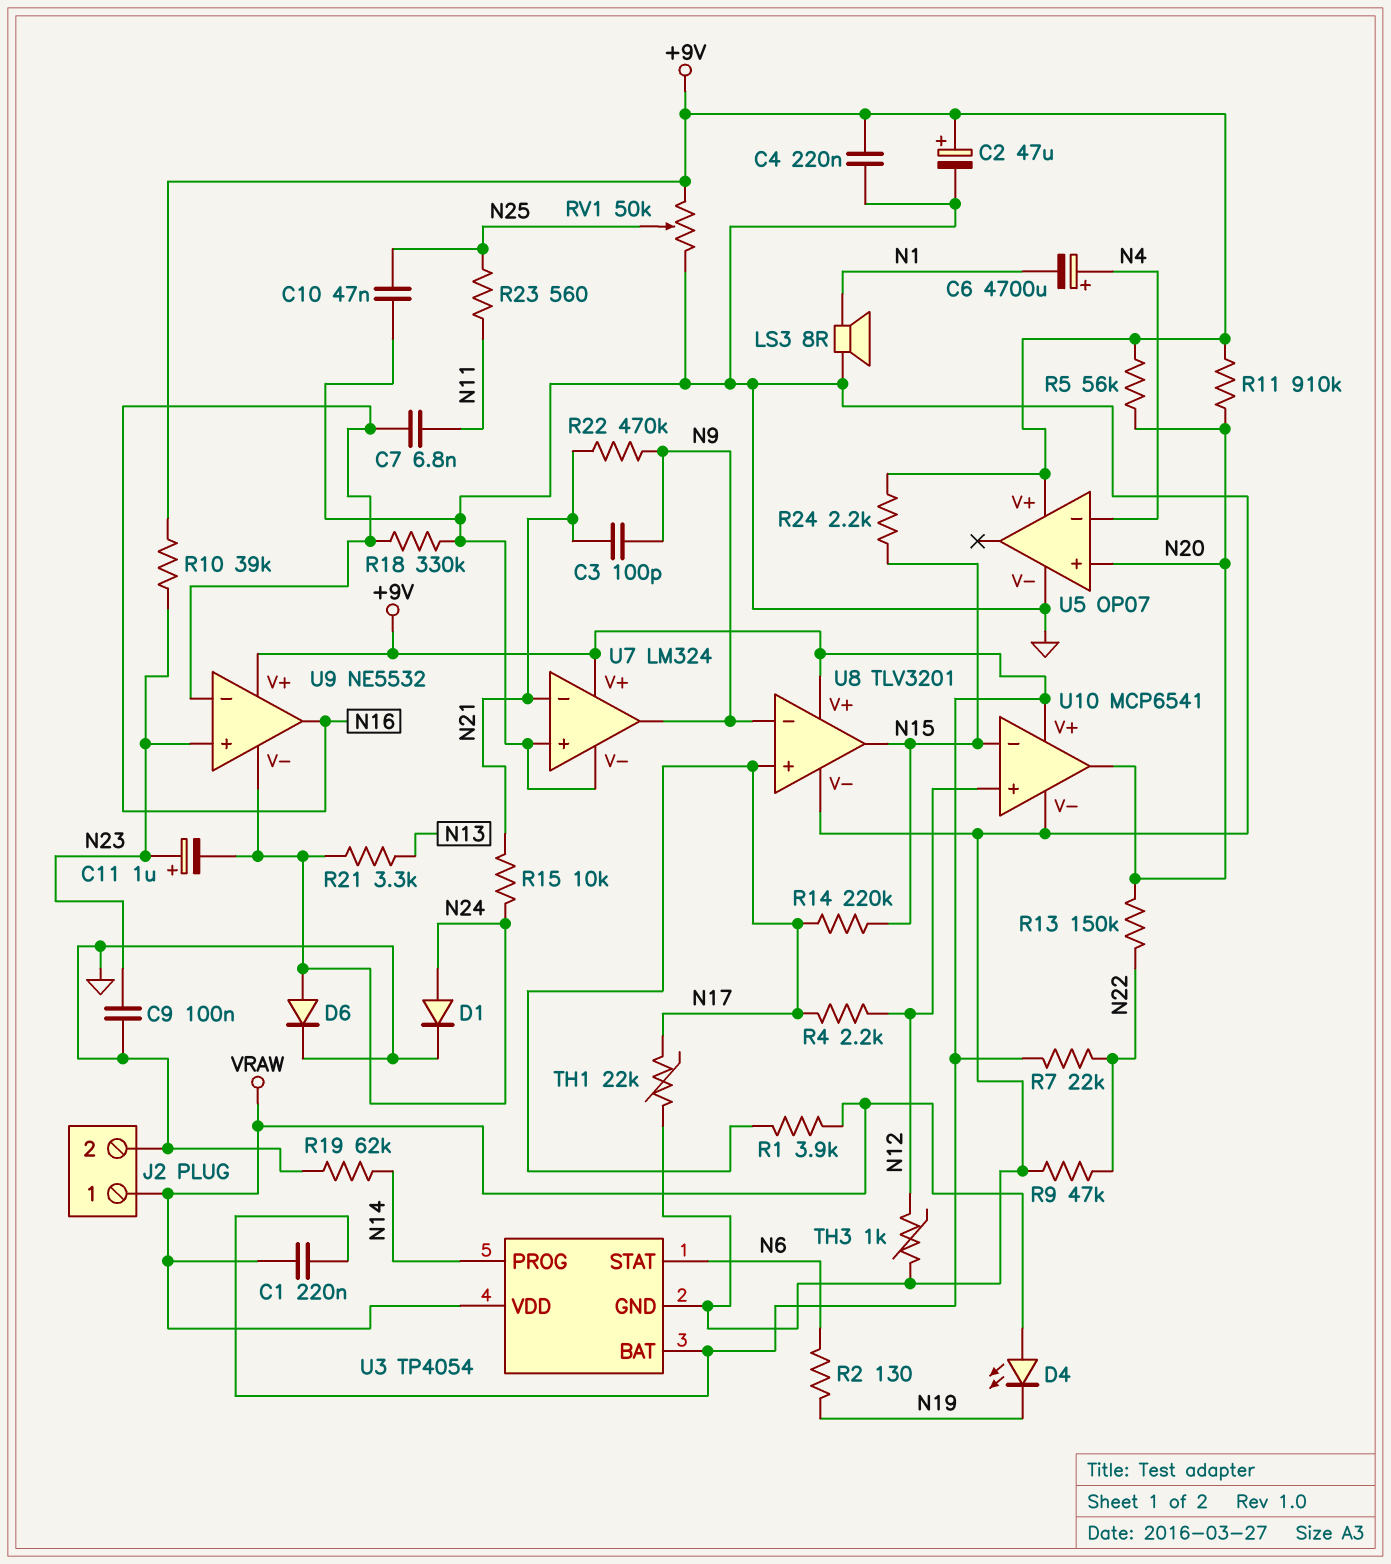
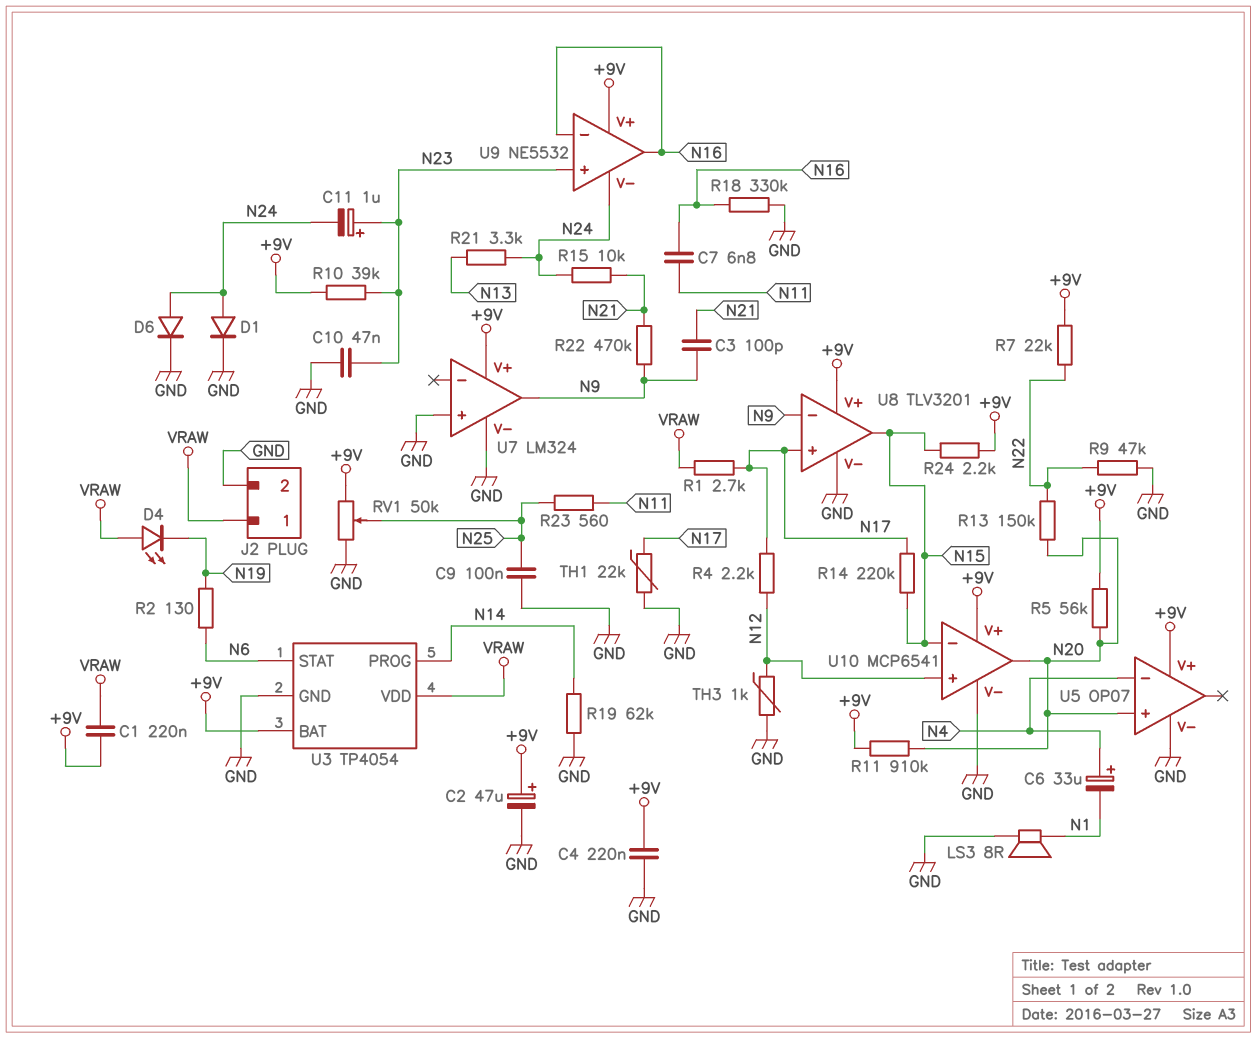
C6: 4700uF (plus N4, minus N1) -> 33uF (plus N4, minus N1)
C9: 100nF (GND, N23) -> 100nF (GND, N25)
C10: 47nF (GND, N25) -> 47nF (GND, N23)
R1: 3.9k (N17, VRAW) -> 2.7k (N17, VRAW)
U7 pin in-: N21 -> none

